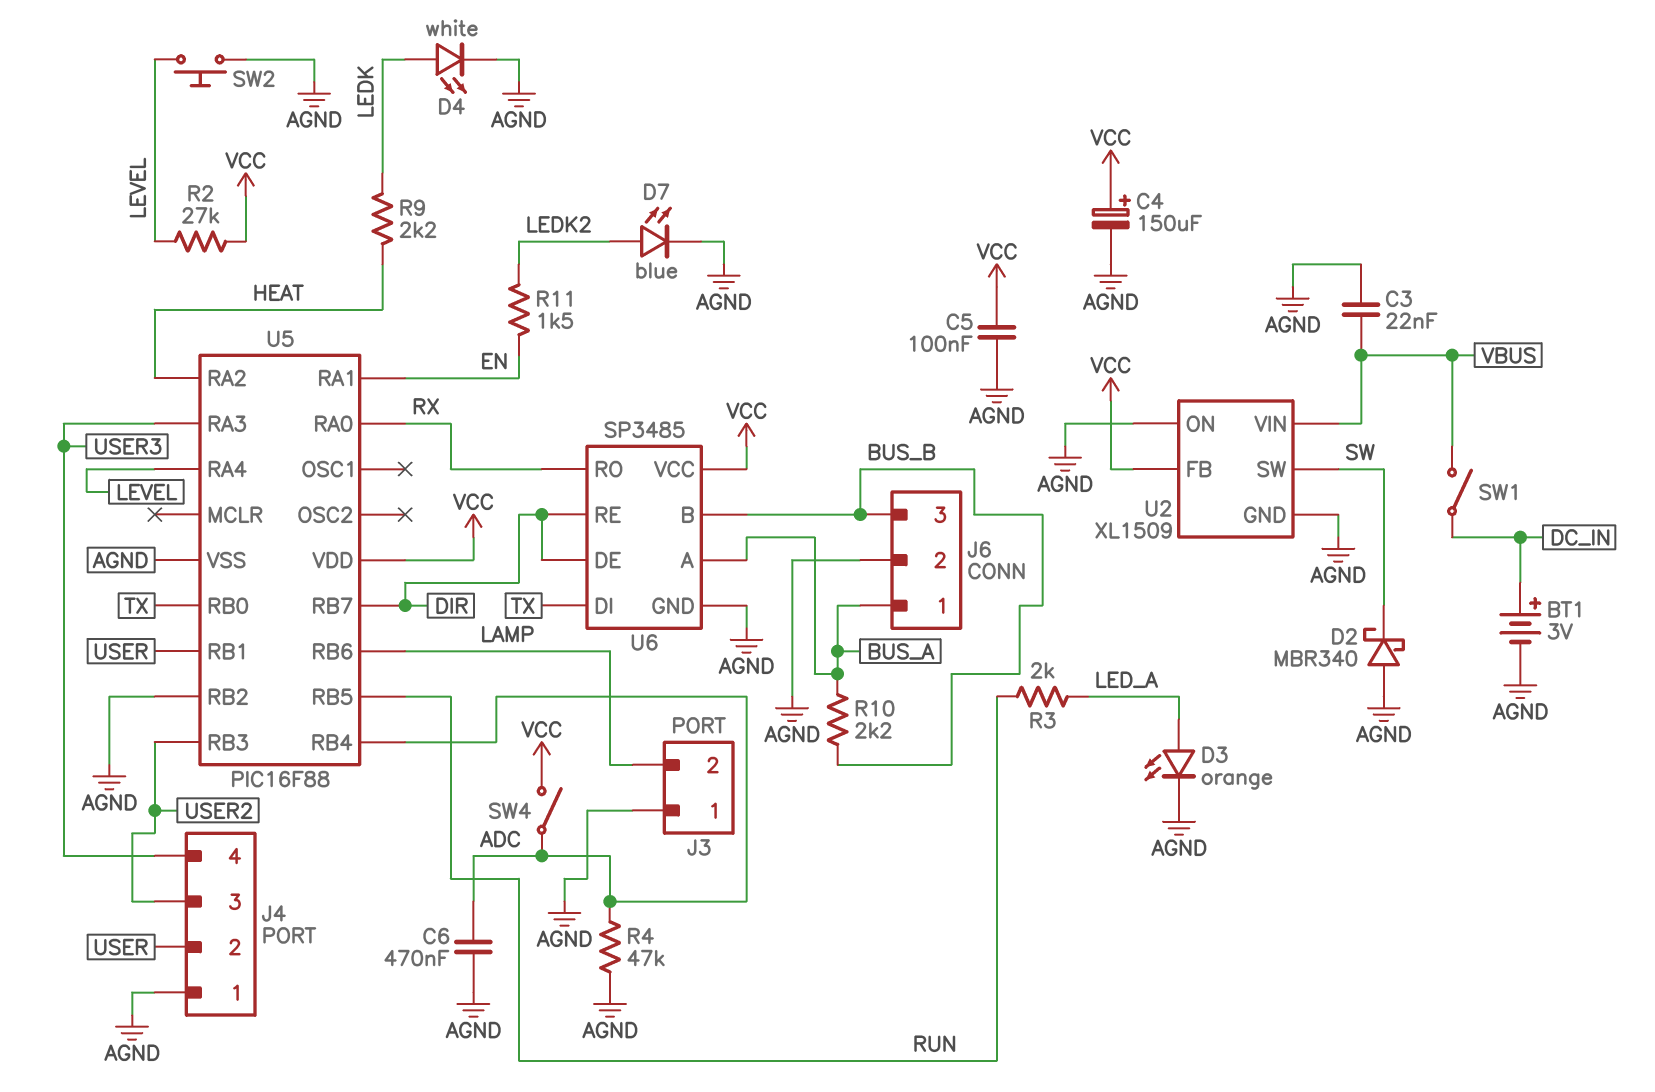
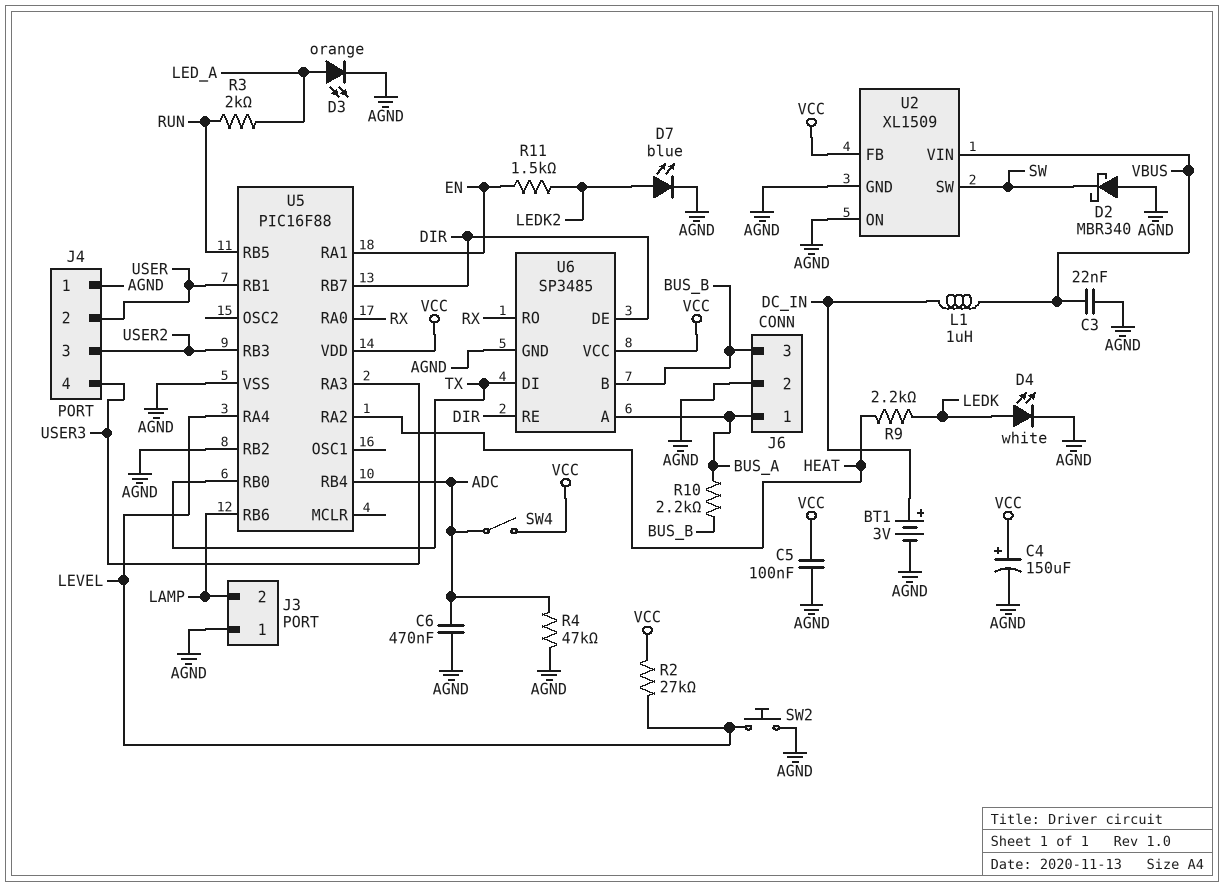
L1: none -> 1uH (DC_IN, VBUS)
SW1: switch (DC_IN, VBUS) -> none

